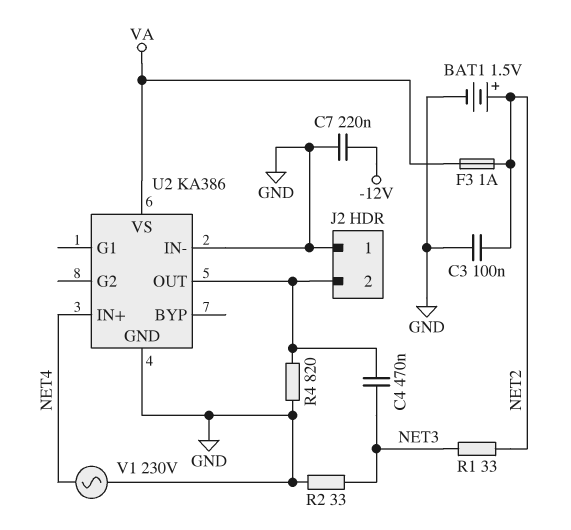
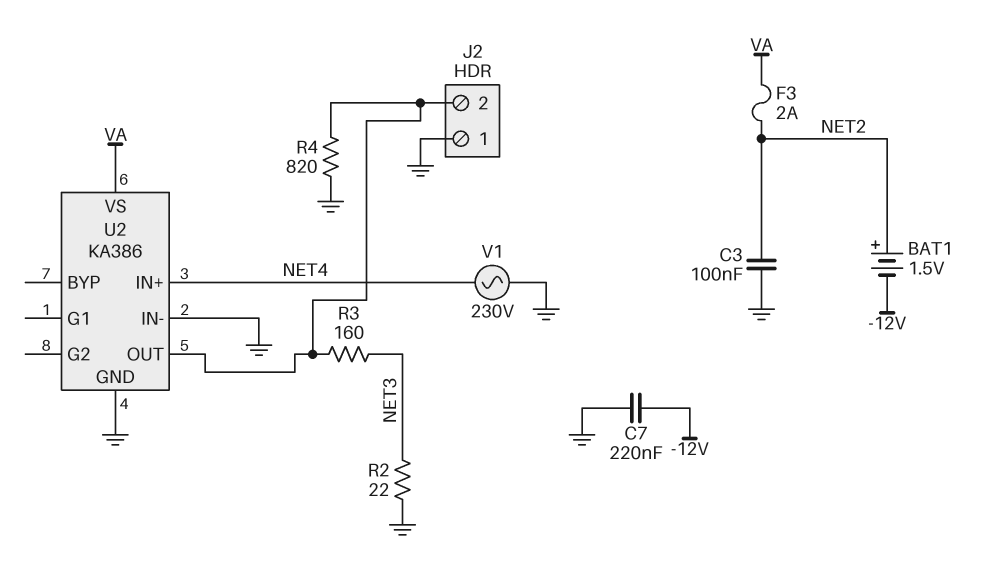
BAT1: 1.5V (plus NET2, minus GND) -> 1.5V (plus NET2, minus -12V)
C4: 470nF (J2/2, NET3) -> none
F3: 1A (NET2, VA) -> 2A (NET2, VA)
R1: 33 (NET2, NET3) -> none
R2: 33 (GND, NET3) -> 22 (GND, NET3)
R3: none -> 160 (J2/2, NET3)

